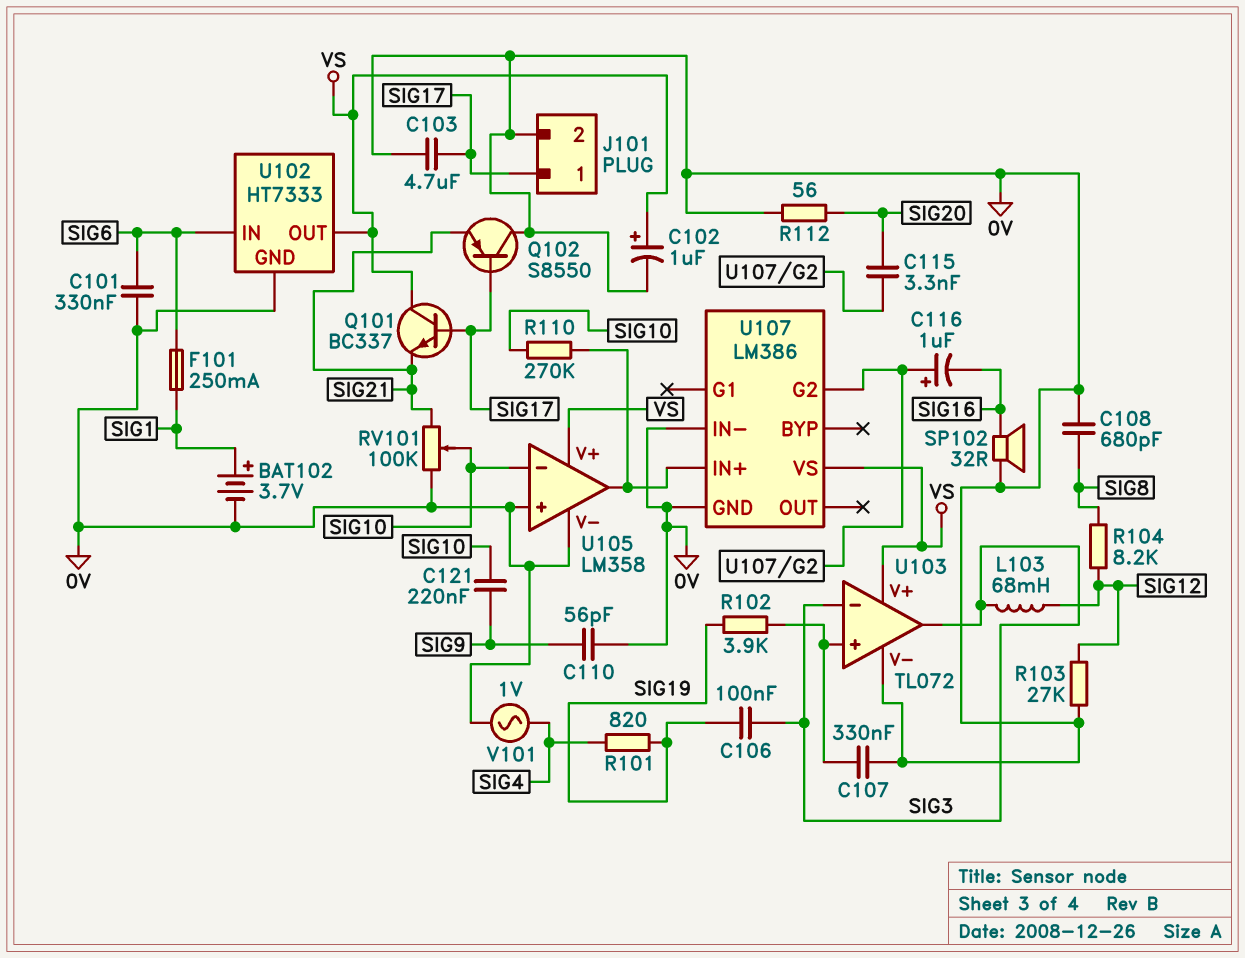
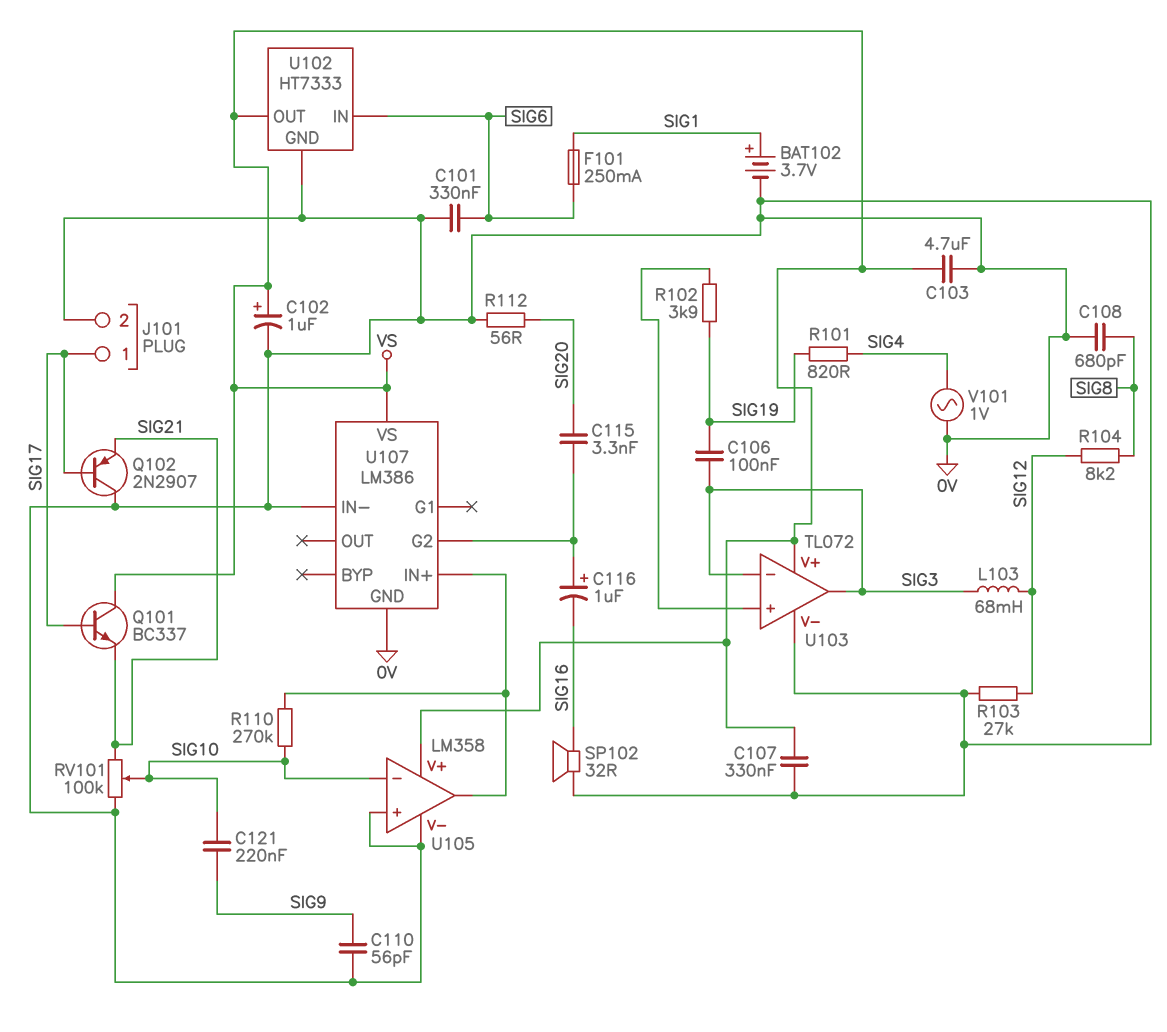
C103: 4.7uF (0V, SIG17) -> 4.7uF (0V, VS)
C107: 330nF (0V, U103/in+) -> 330nF (0V, VS)
Q102: PNP S8550 (B SIG17, C 0V, E SIG21) -> PNP 2N2907 (B SIG17, C 0V, E SIG21)

